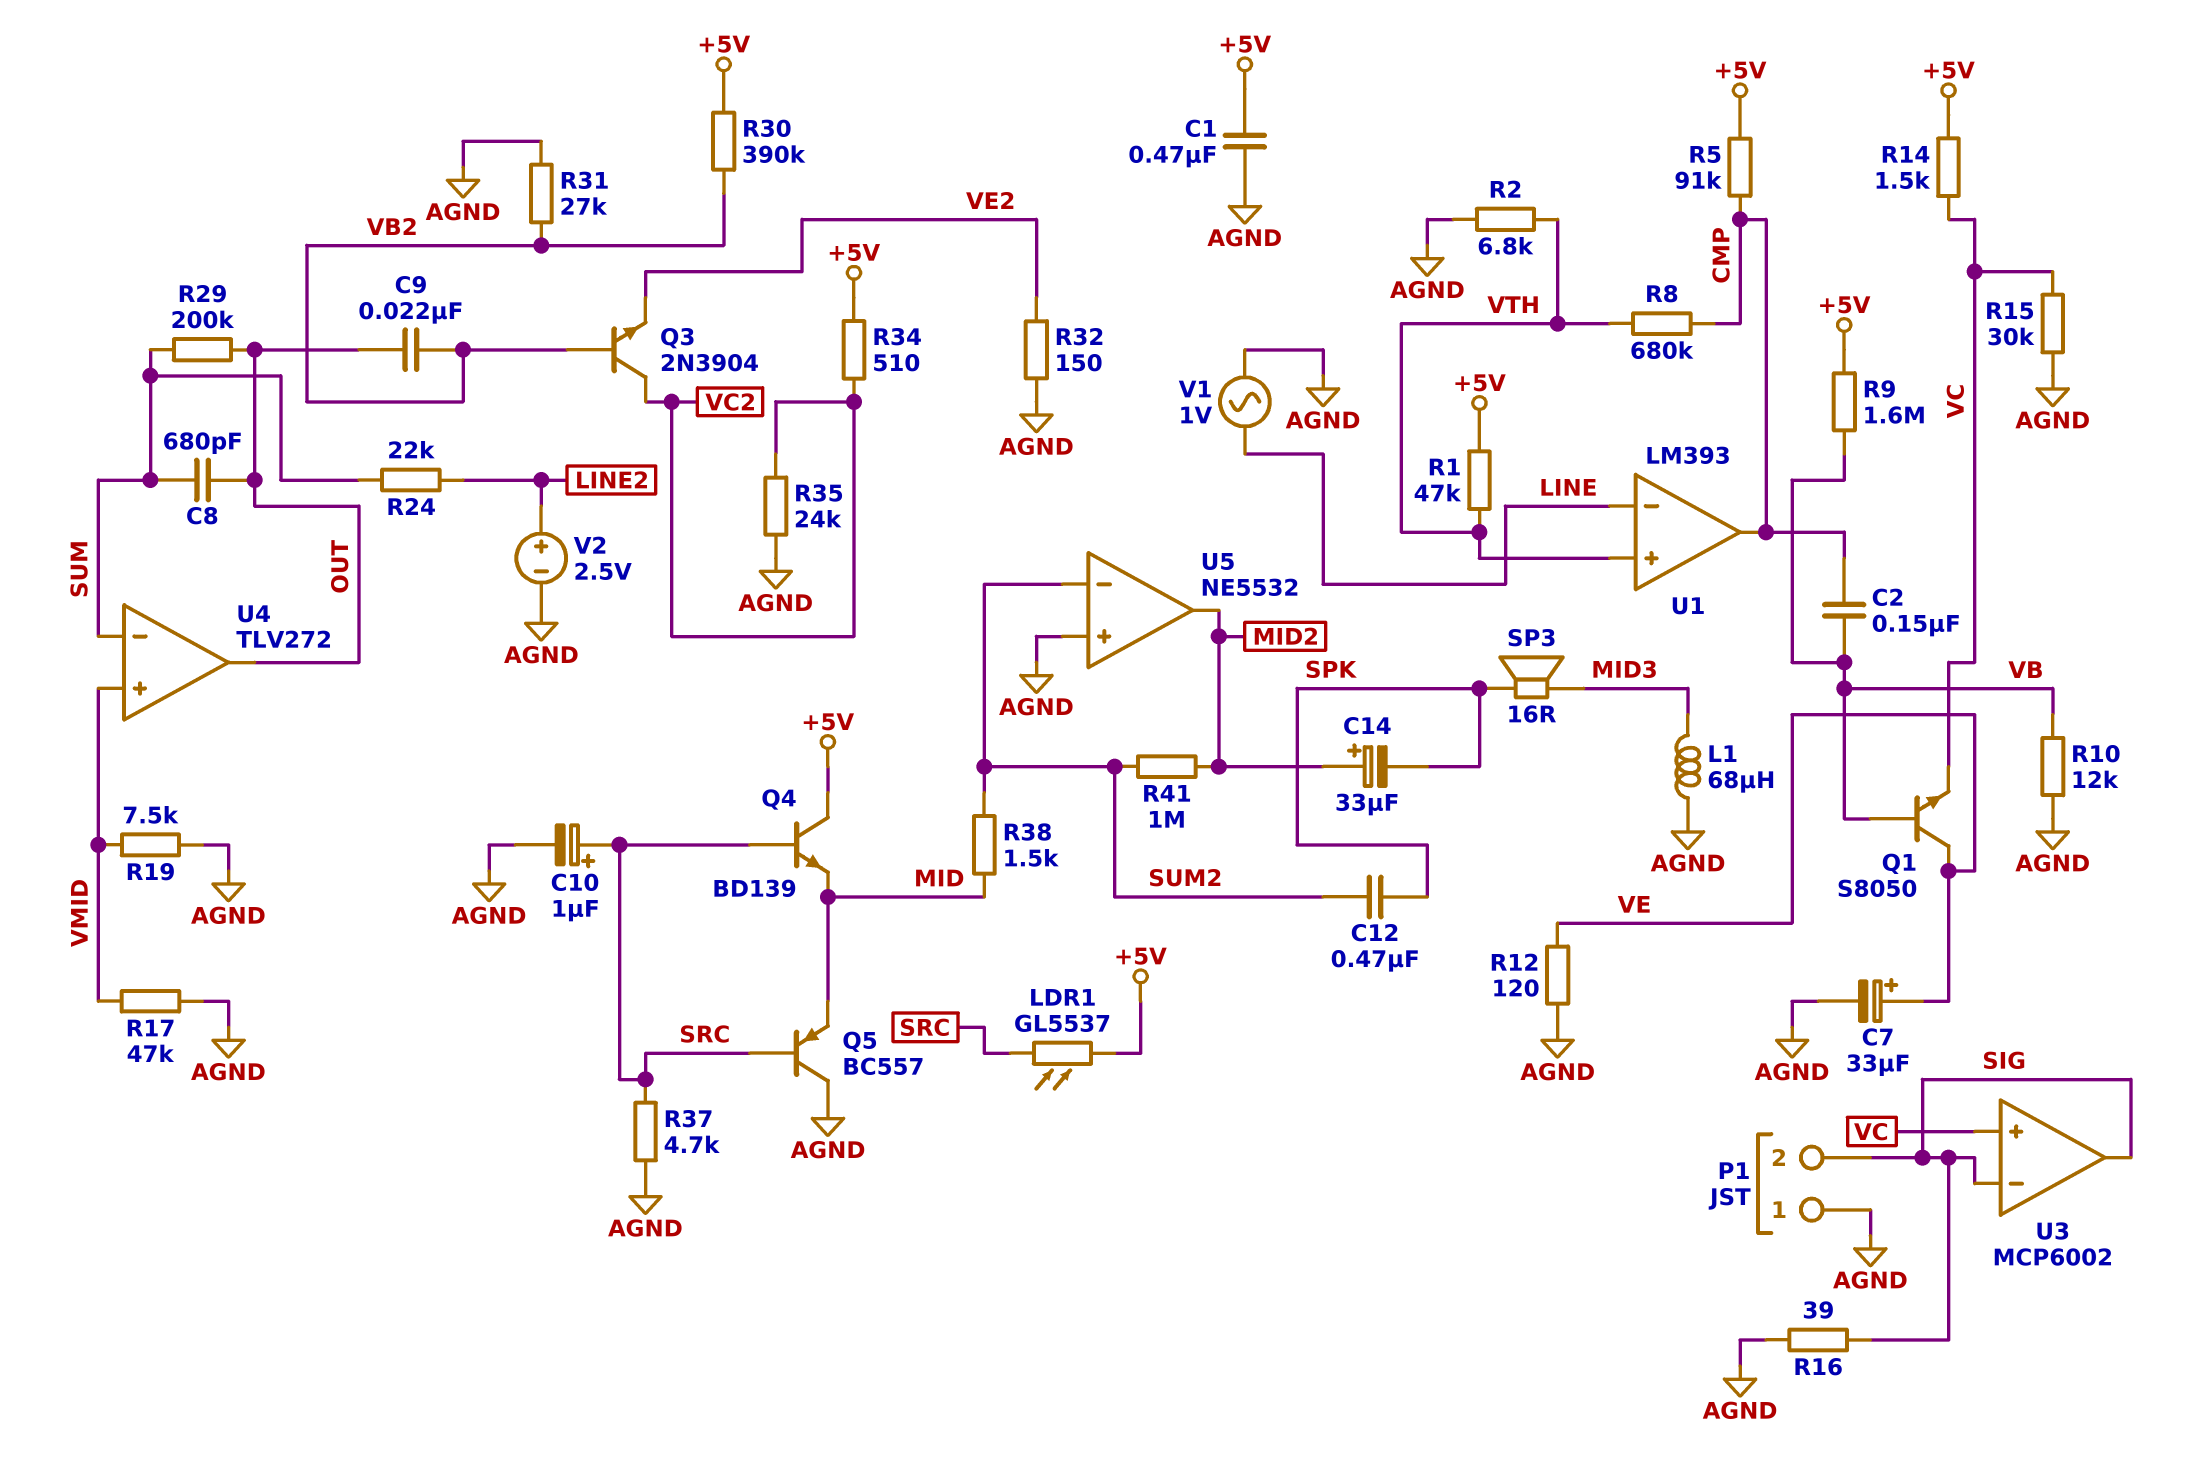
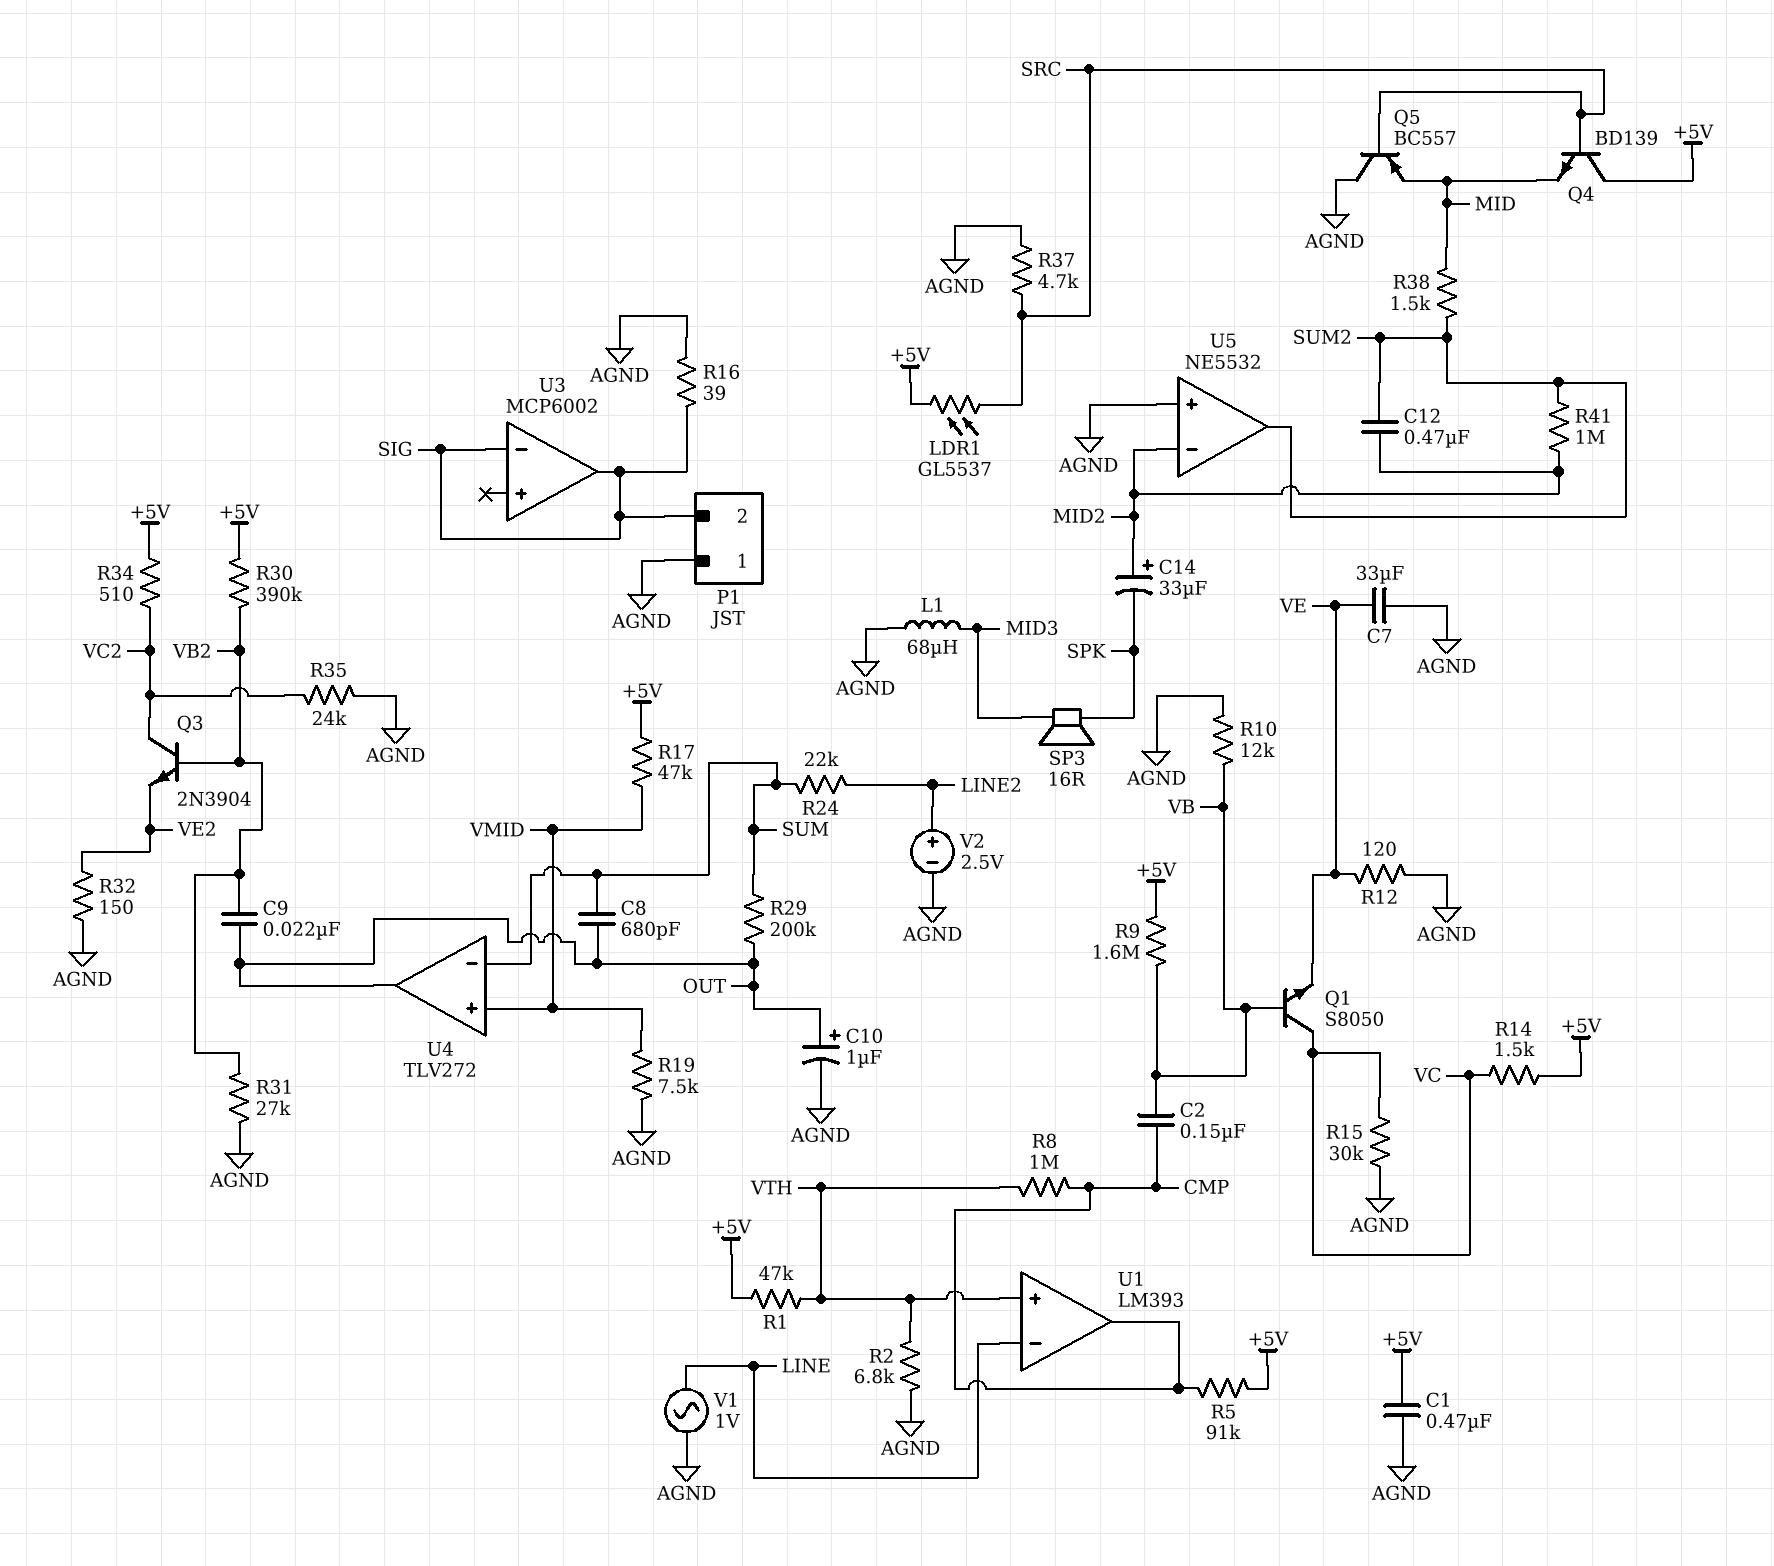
C7: 33uF (plus VE, minus AGND) -> 33uF (AGND, VE)
C10: 1uF (plus SRC, minus AGND) -> 1uF (plus OUT, minus AGND)
C12: 470nF (SPK, SUM2) -> 470nF (MID2, SUM2)
Q1: NPN S8050 (B VB, C VE, E VC) -> NPN S8050 (B VB, C VC, E VE)
R8: 680k (CMP, VTH) -> 1M (CMP, VTH)
R17: 47k (AGND, VMID) -> 47k (+5V, VMID)
U3 pin in+: VC -> none
U5 pin in-: SUM2 -> MID2
U5 pin out: MID2 -> SUM2

